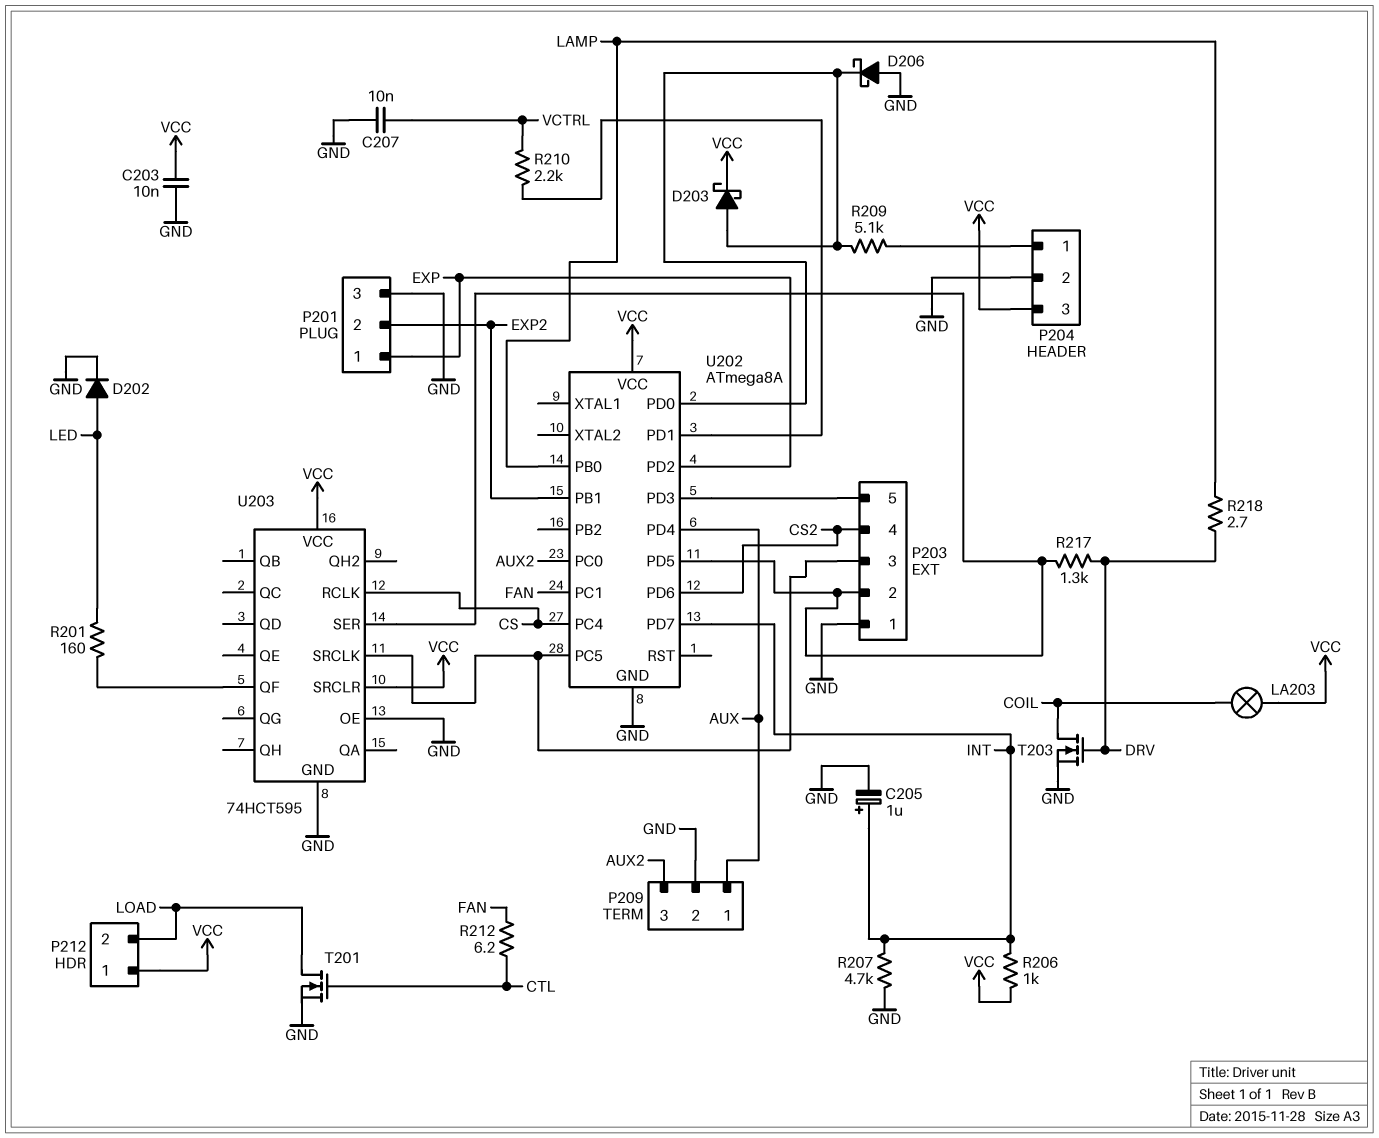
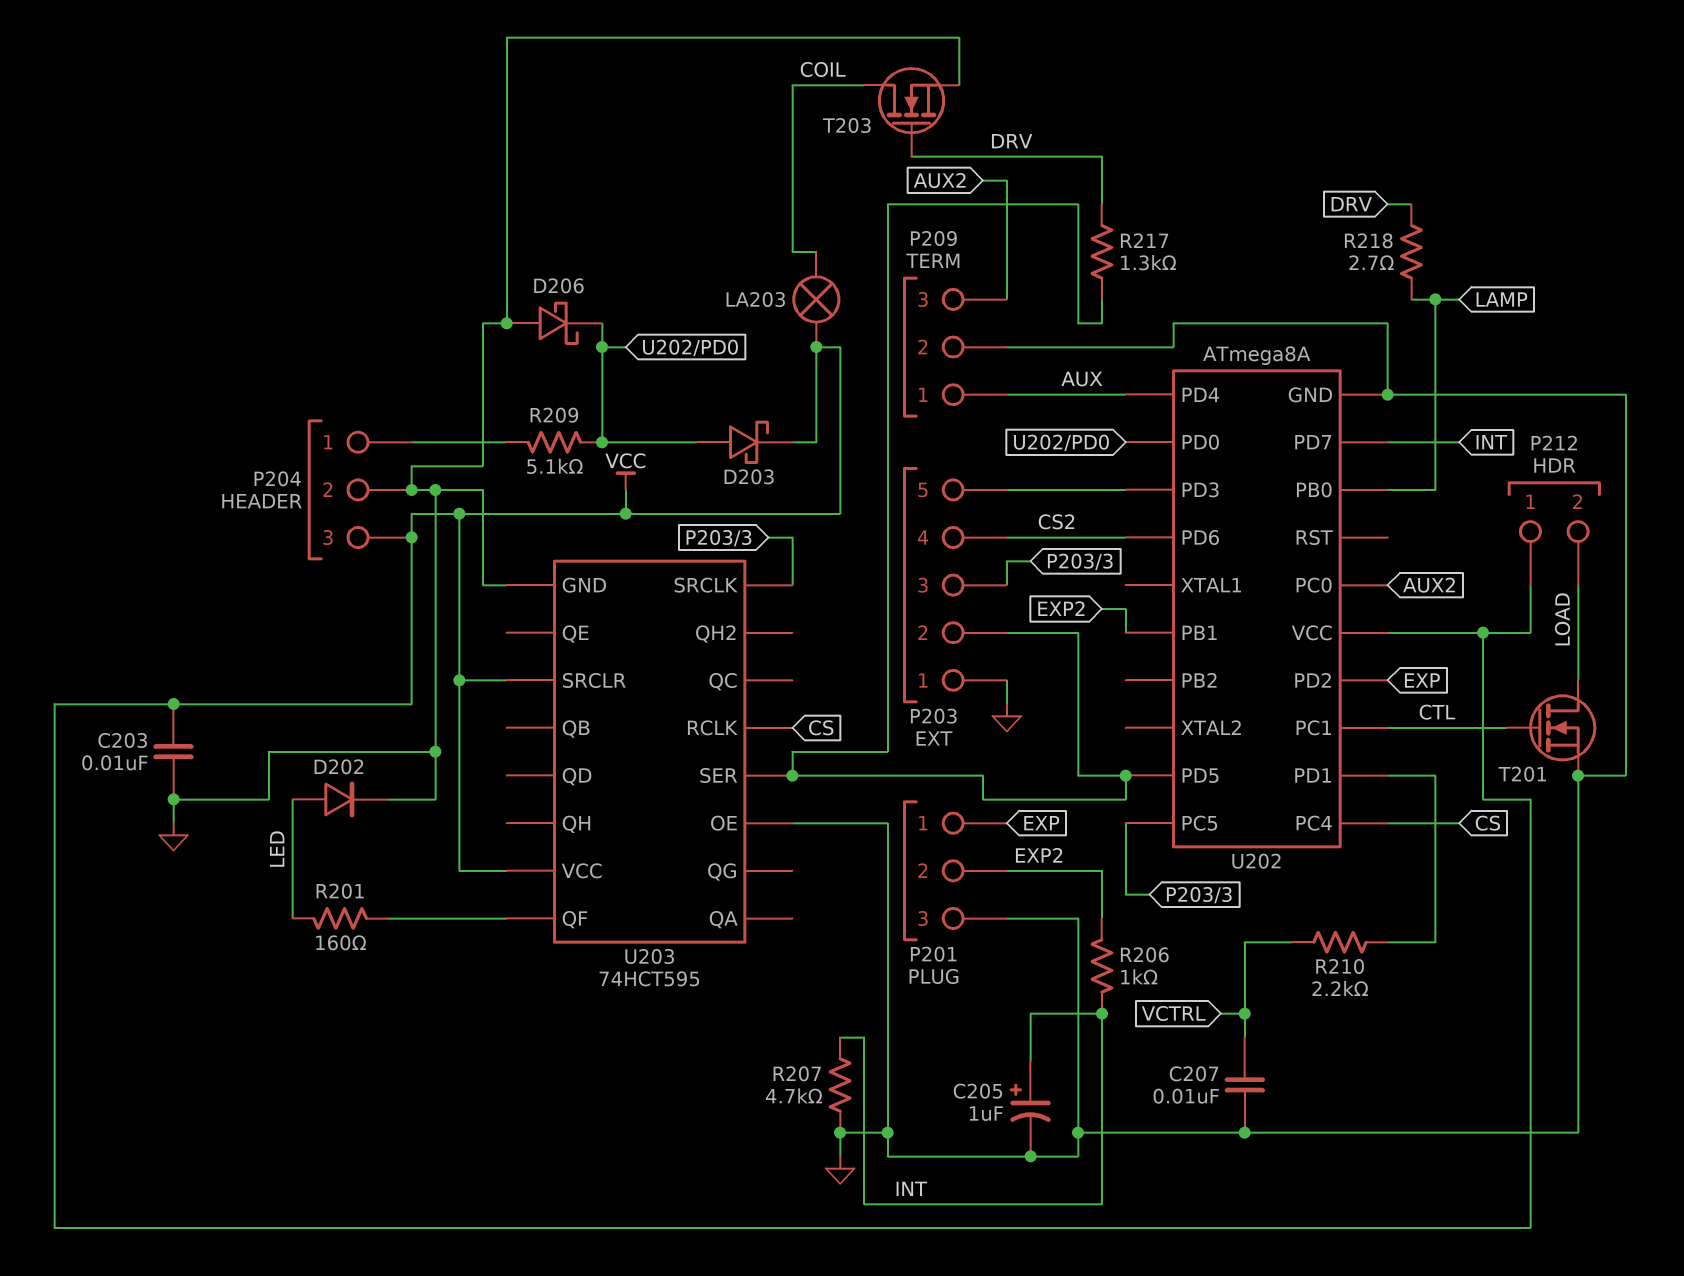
R206: 1k (INT, VCC) -> 1k (EXP2, INT)
R212: 6.2 (CTL, FAN) -> none
U202 pin PC1: FAN -> CTL

